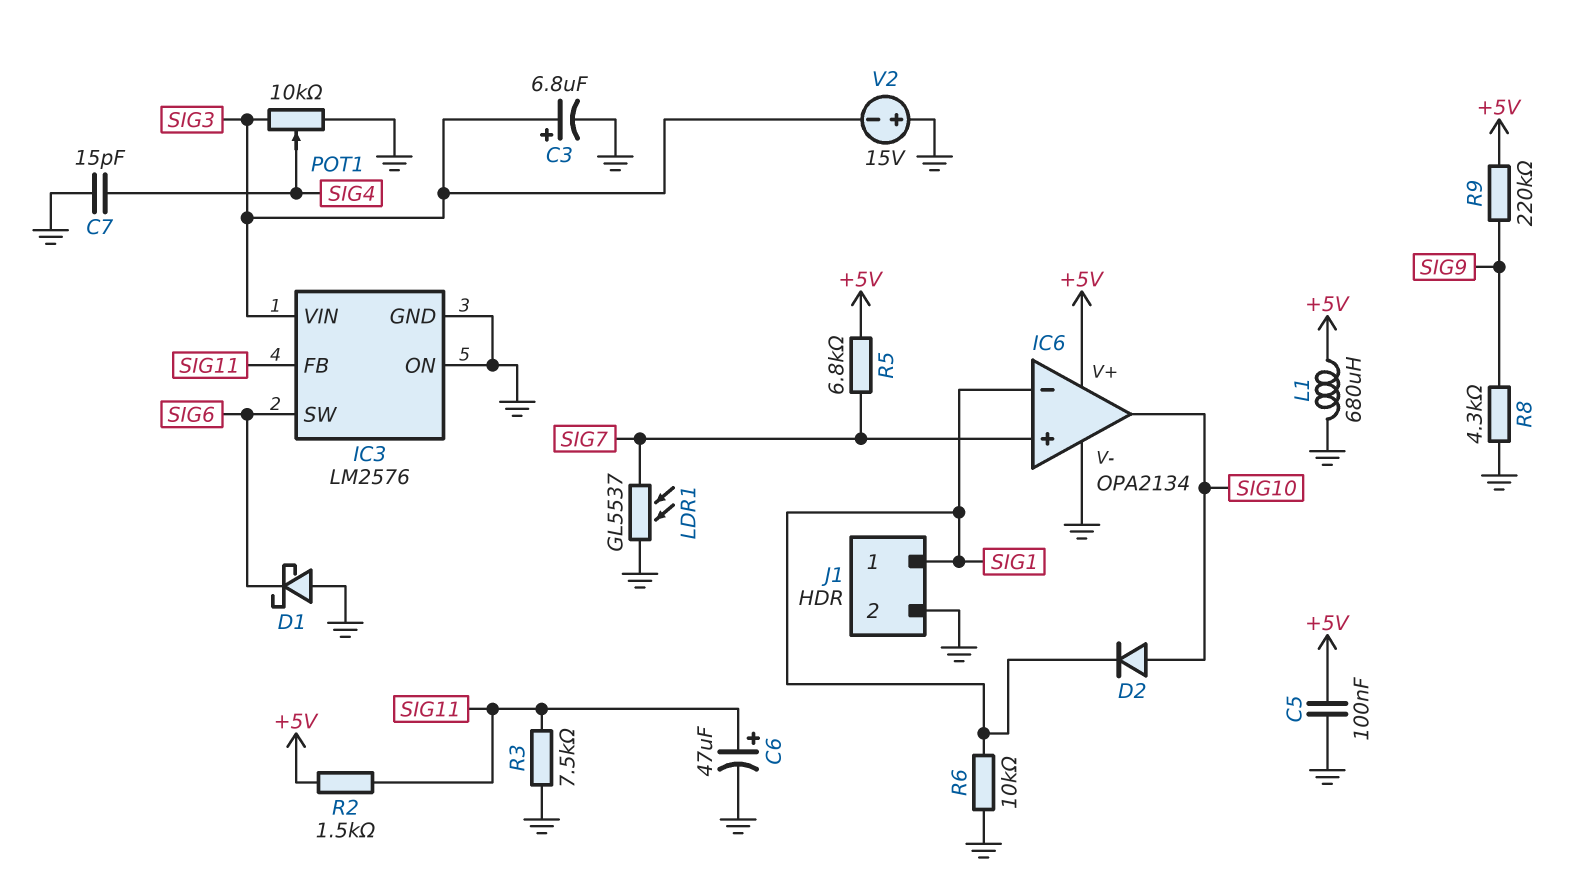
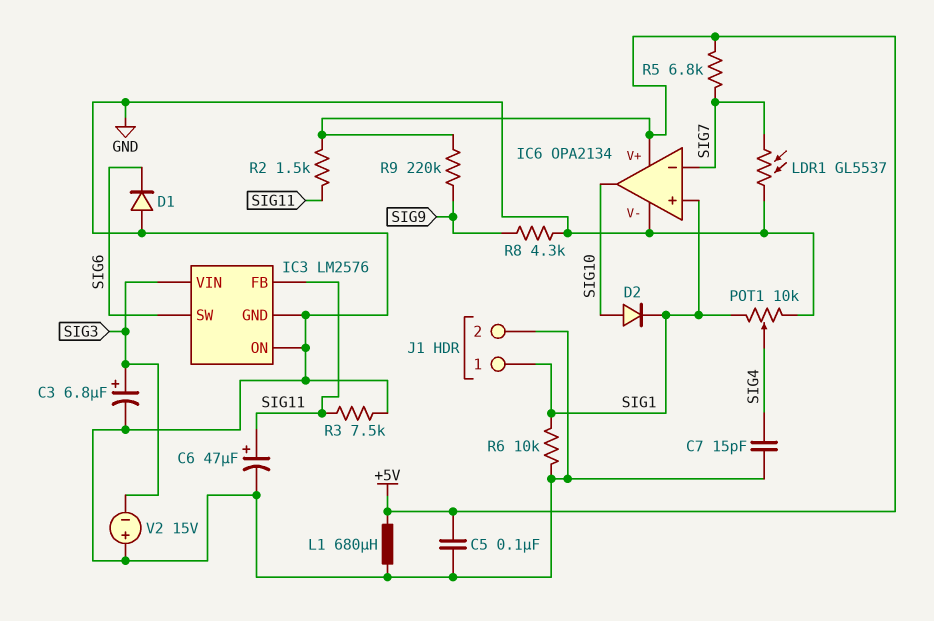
D1: schottky (A GND, K SIG6) -> diode (A GND, K SIG6)
IC6 pin in+: SIG7 -> SIG1
IC6 pin in-: SIG1 -> SIG7
POT1: 10k (GND, SIG3, wiper SIG4) -> 10k (GND, SIG1, wiper SIG4)

